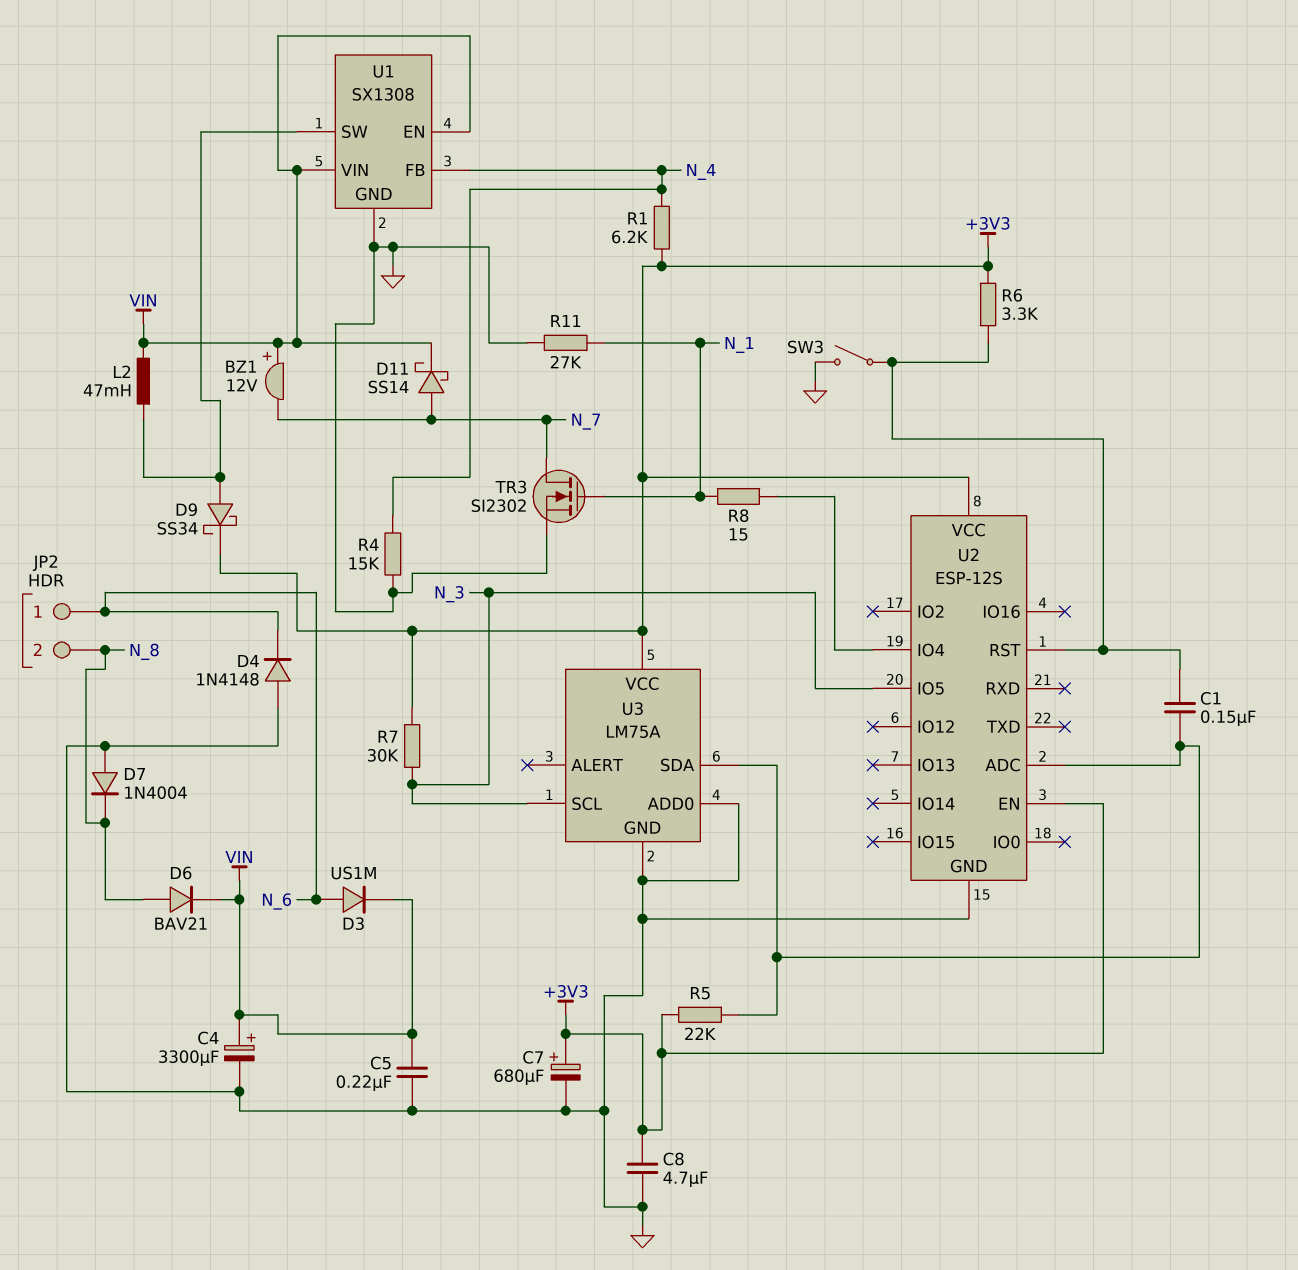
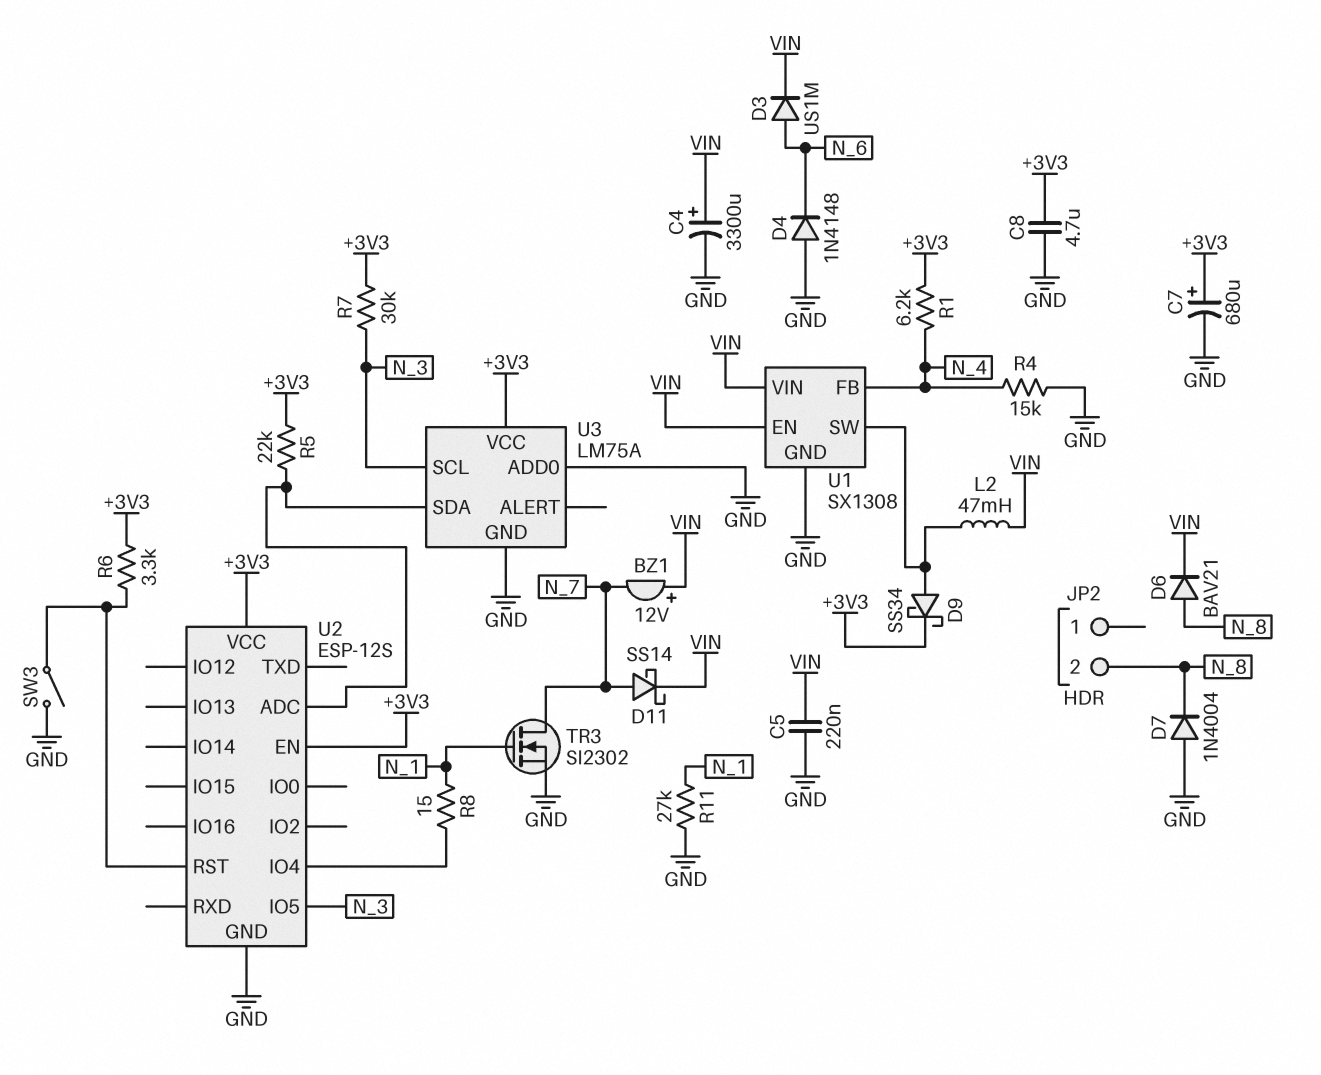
C1: 150nF (U2/ADC, U2/RST) -> none
JP2 pin 1: N_6 -> none

